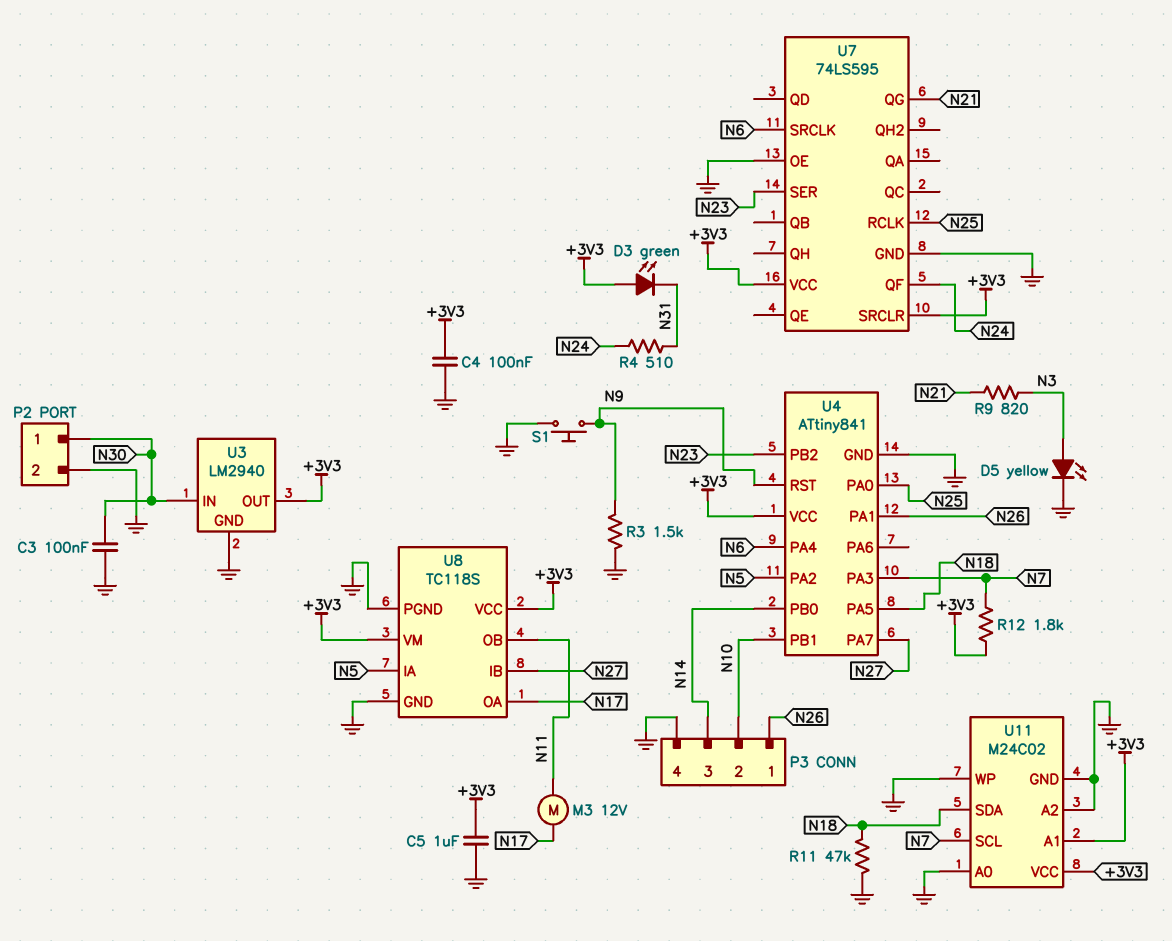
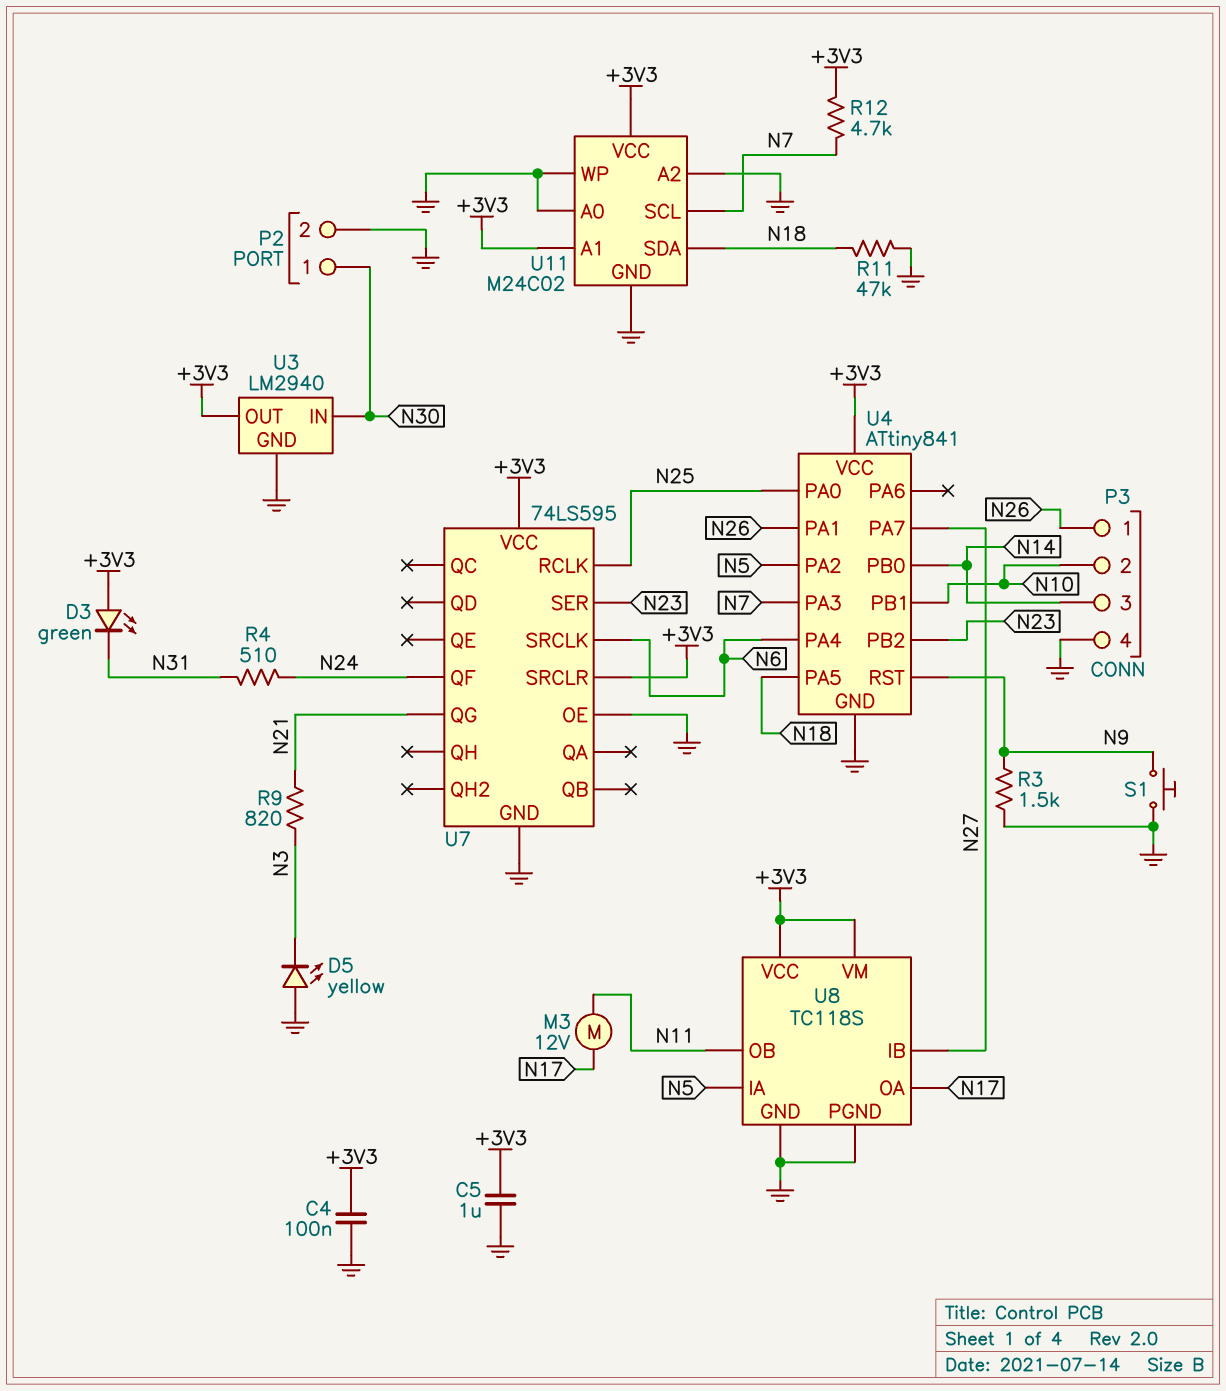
C3: 100nF (GND, N30) -> none
D5: LED yellow (A N3, K GND) -> LED yellow (A GND, K N3)
R12: 1.8k (+3V3, N7) -> 4.7k (+3V3, N7)

